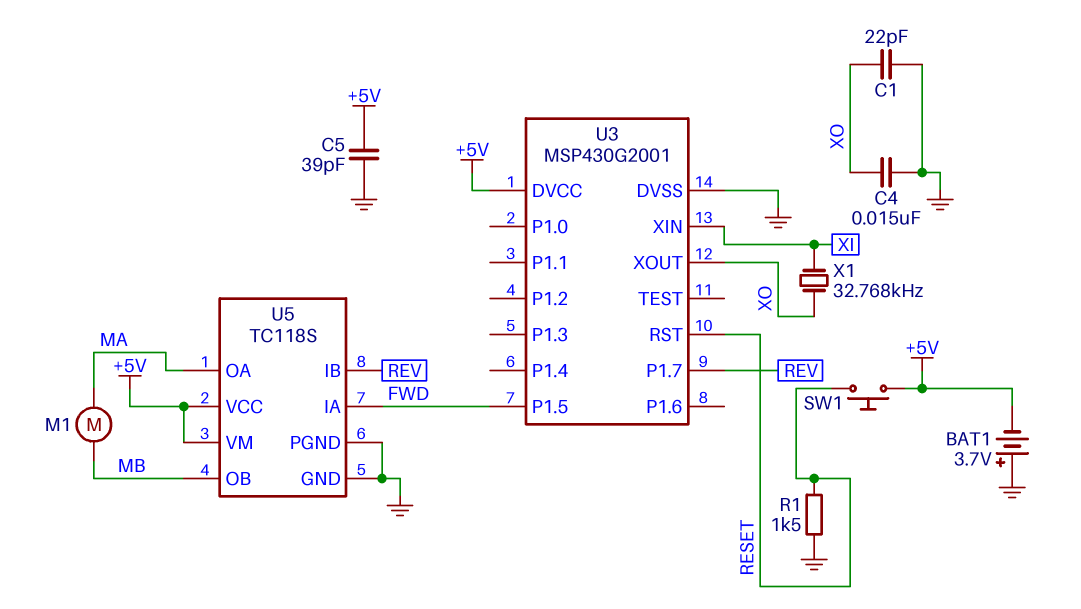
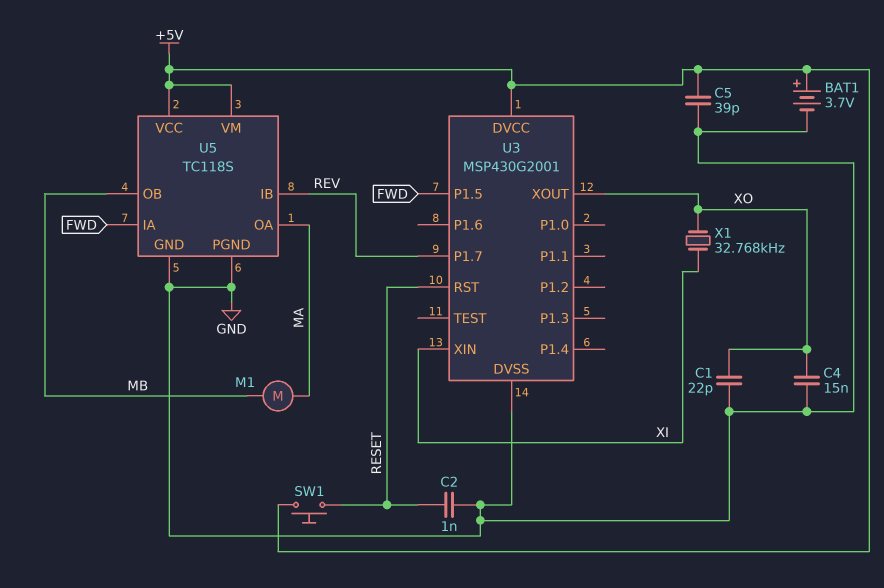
BAT1: 3.7V (plus GND, minus +5V) -> 3.7V (plus +5V, minus GND)
C2: none -> 1nF (GND, RESET)
R1: 1.5k (GND, RESET) -> none

